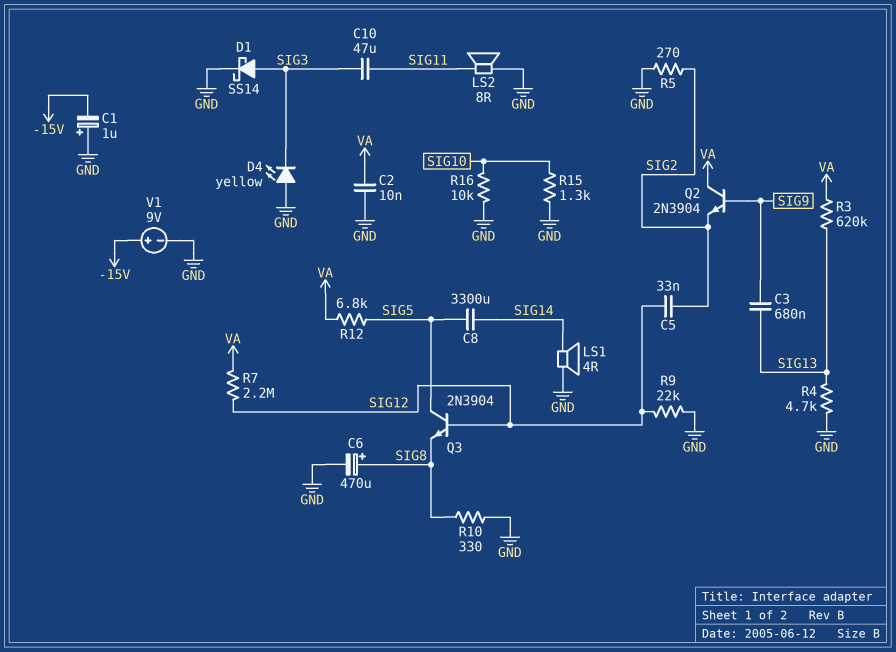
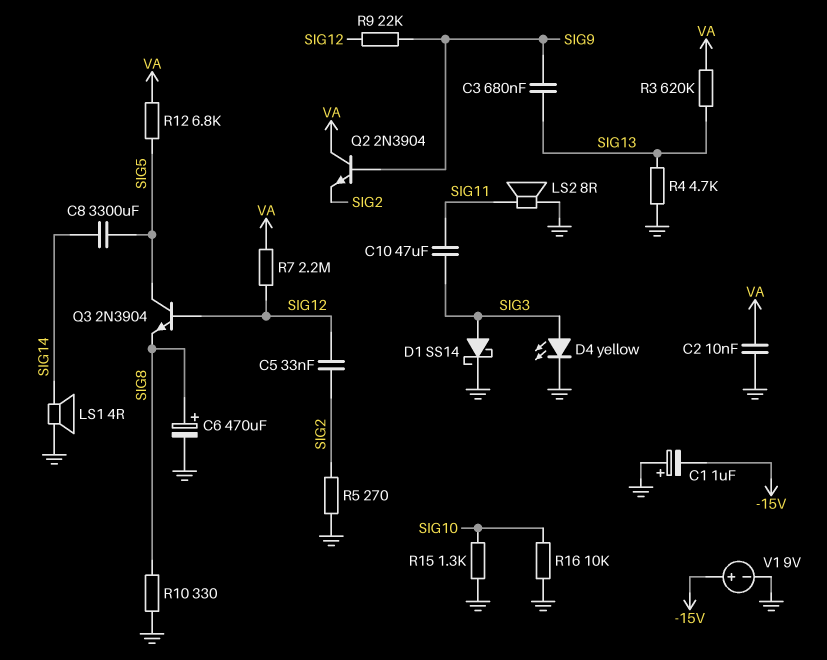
D4: LED yellow (A GND, K SIG3) -> LED yellow (A SIG3, K GND)
R9: 22k (GND, SIG12) -> 22k (SIG9, SIG12)

